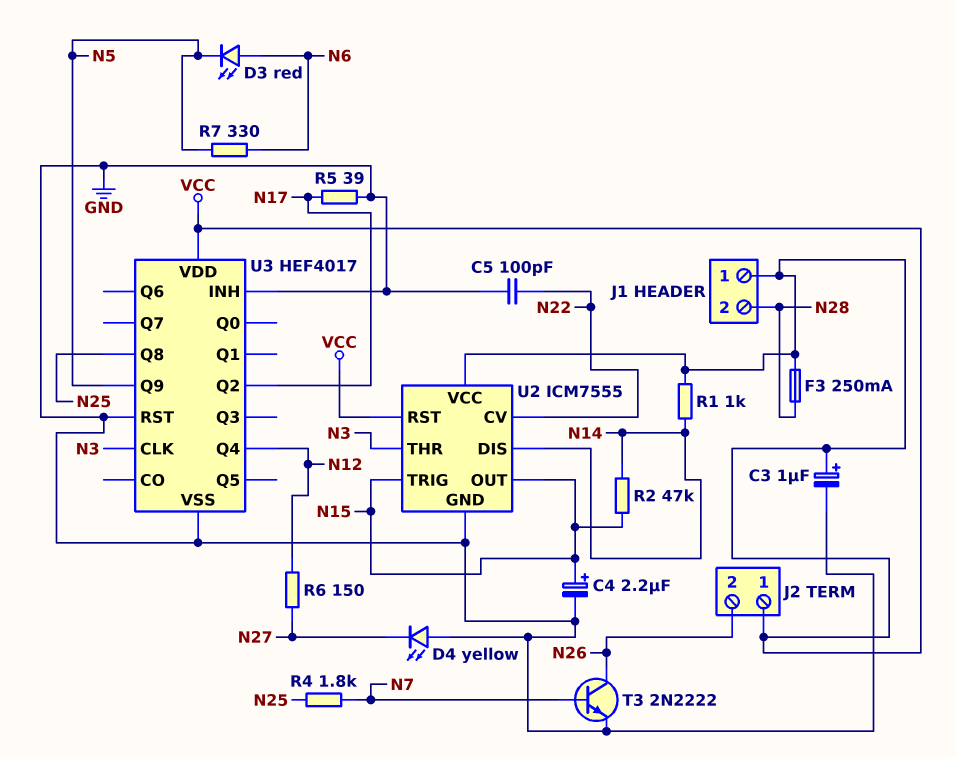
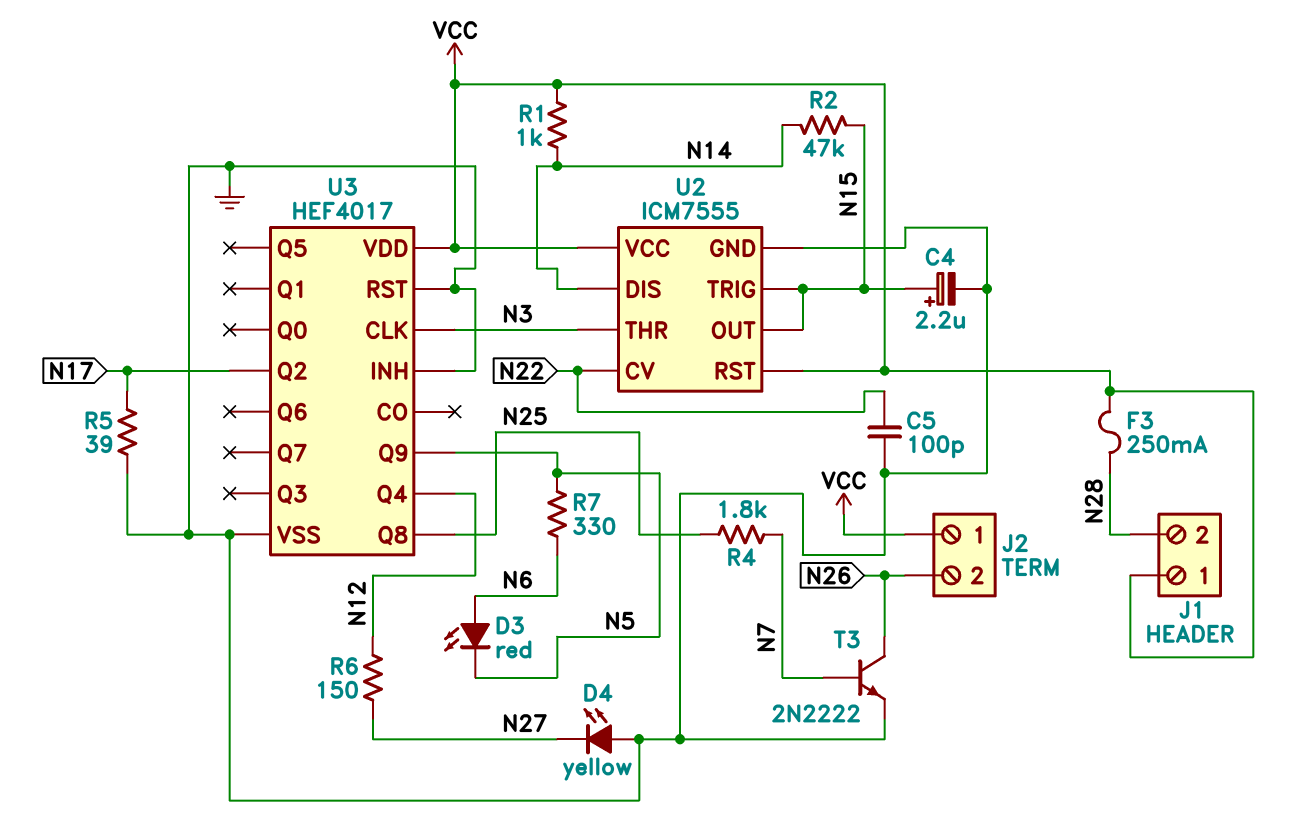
C3: 1uF (plus VCC, minus GND) -> none

